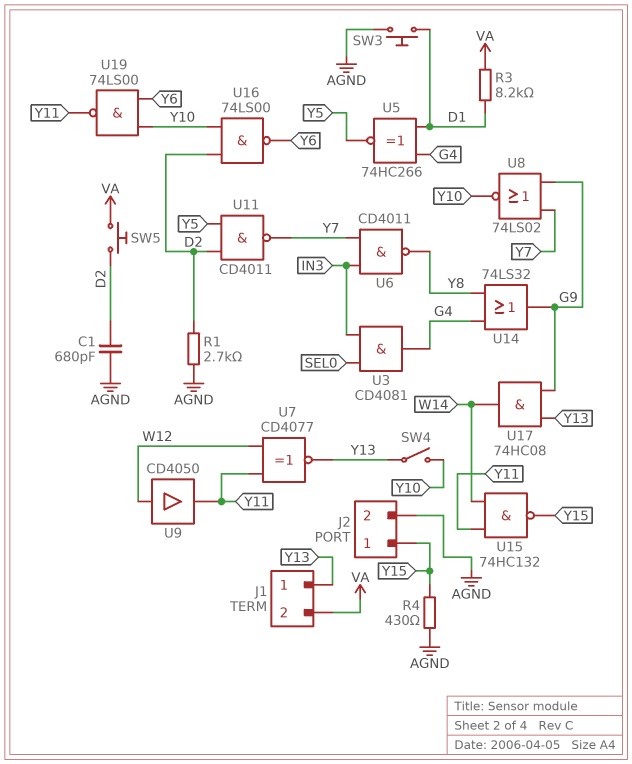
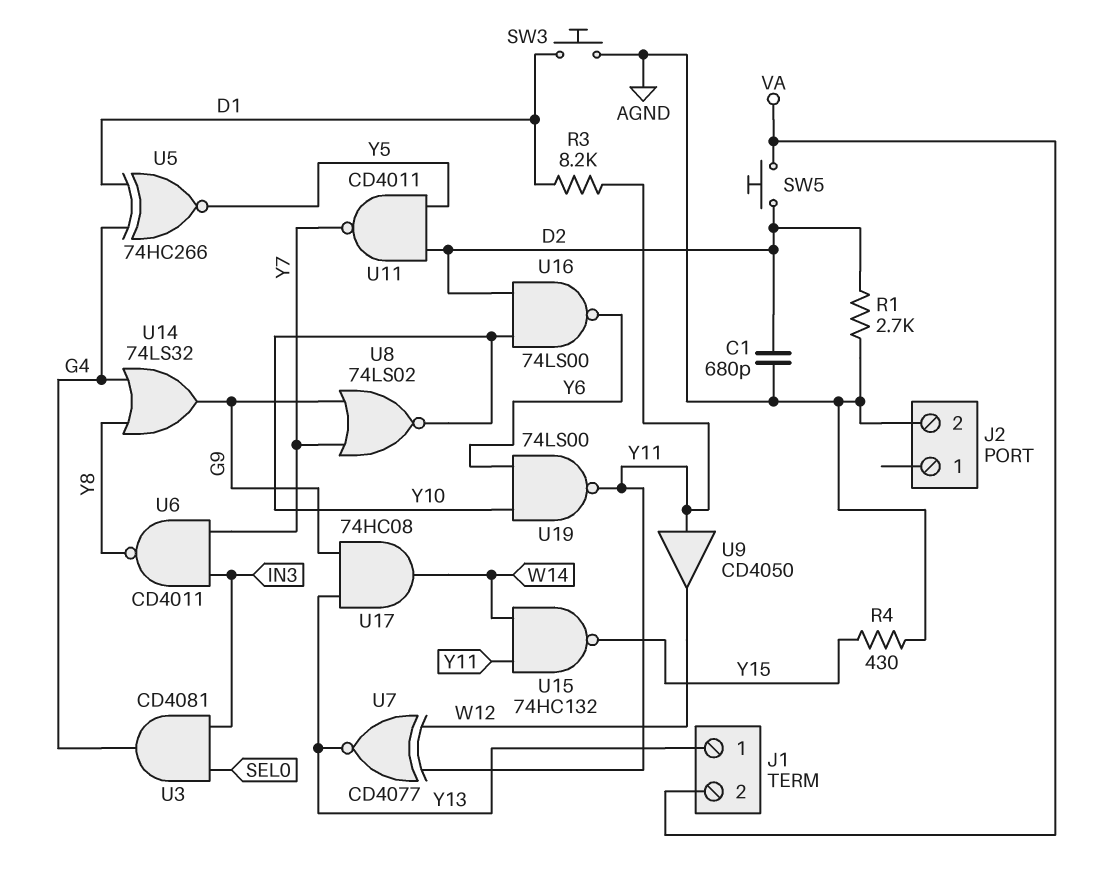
J2 pin 1: Y15 -> none
R3: 8.2k (D1, VA) -> 8.2k (D1, Y11)
SW4: switch (Y10, Y13) -> none
U9: buffer CD4050 (in W12, out Y11) -> buffer CD4050 (in Y11, out W12)

